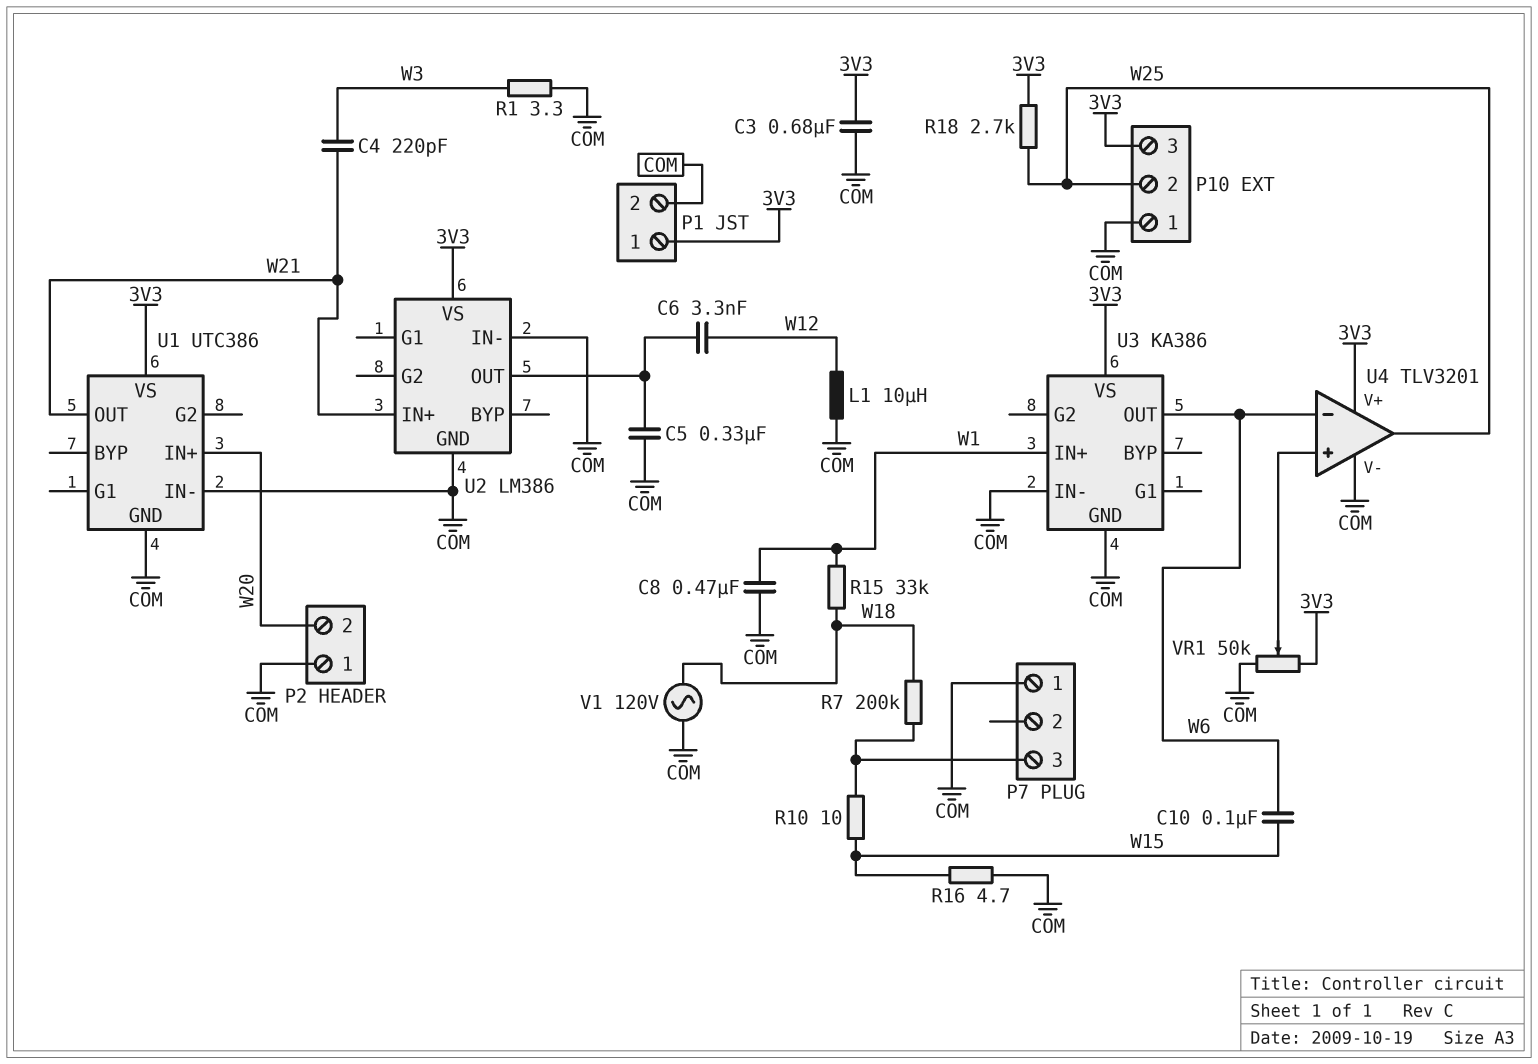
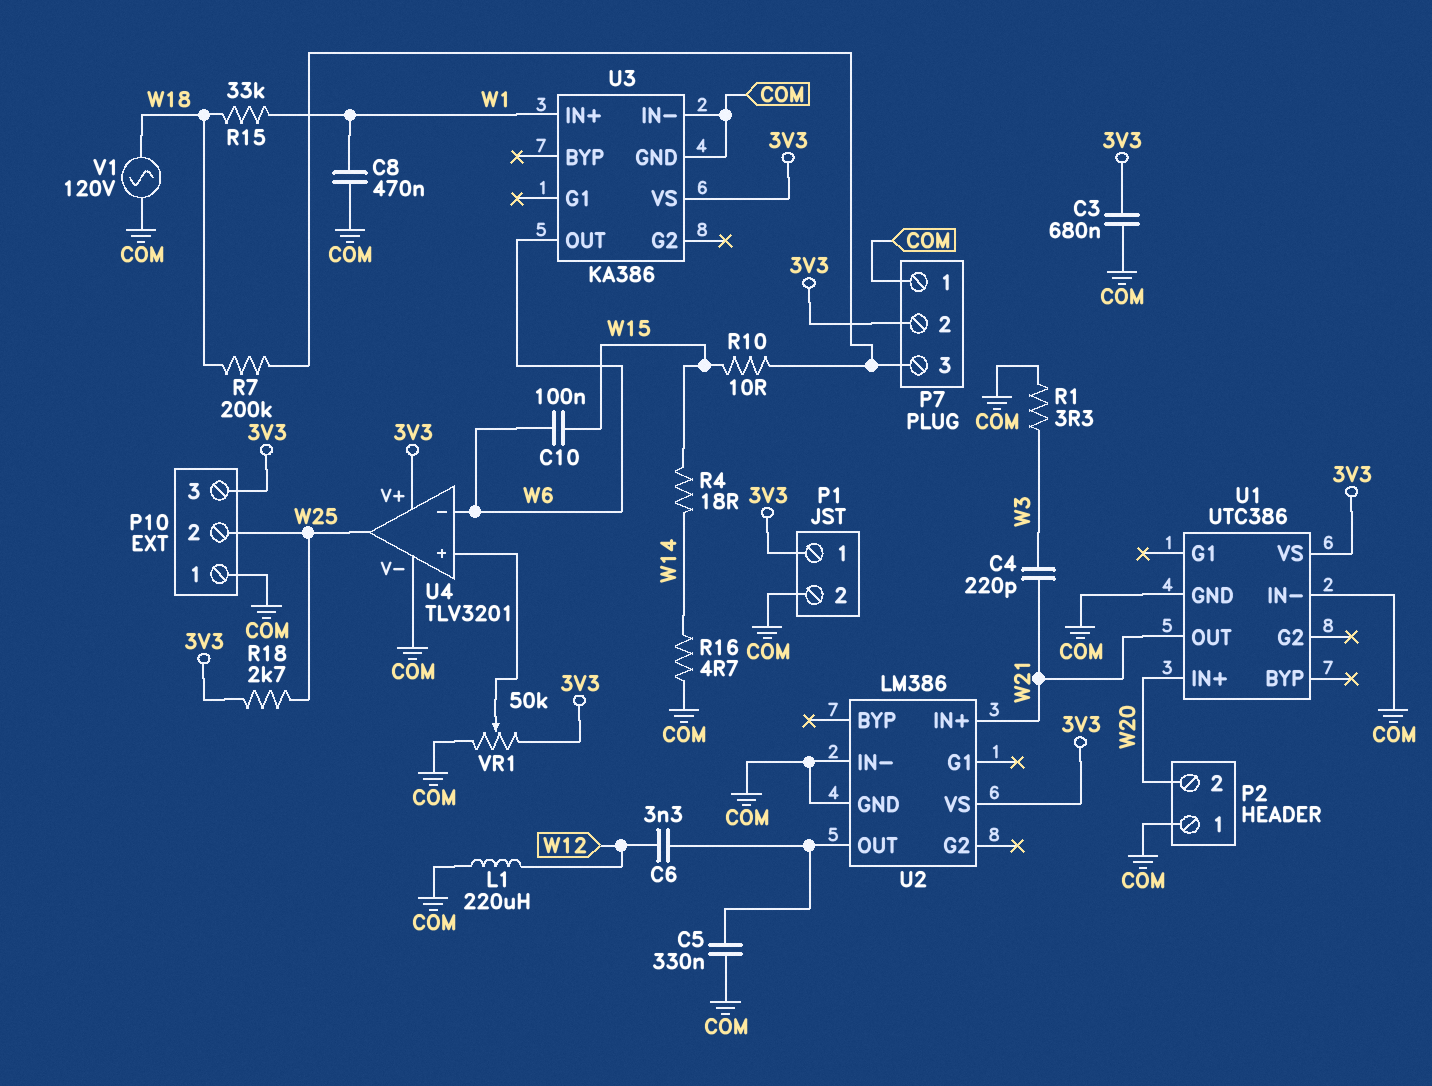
L1: 10uH (COM, W12) -> 220uH (COM, W12)
P7 pin 2: none -> 3V3
R4: none -> 18 (W14, W15)
R16: 4.7 (COM, W15) -> 4.7 (COM, W14)

